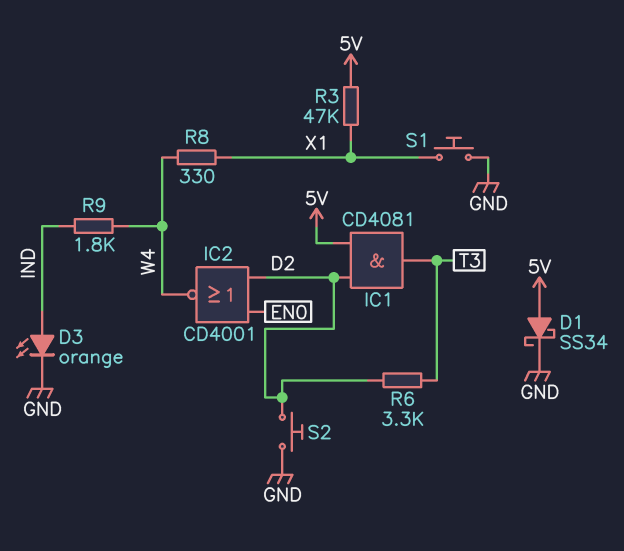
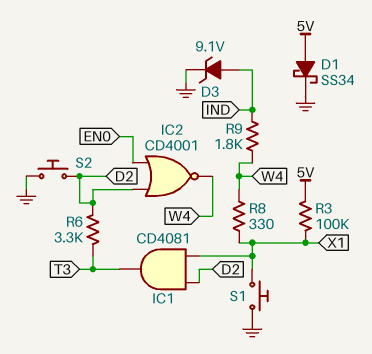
D3: LED orange (A IND, K GND) -> zener 9.1V (A IND, K GND)
IC1: AND CD4081 (in 5V, in D2, out T3) -> AND CD4081 (in D2, in X1, out T3)
R3: 47k (5V, X1) -> 100k (5V, X1)

